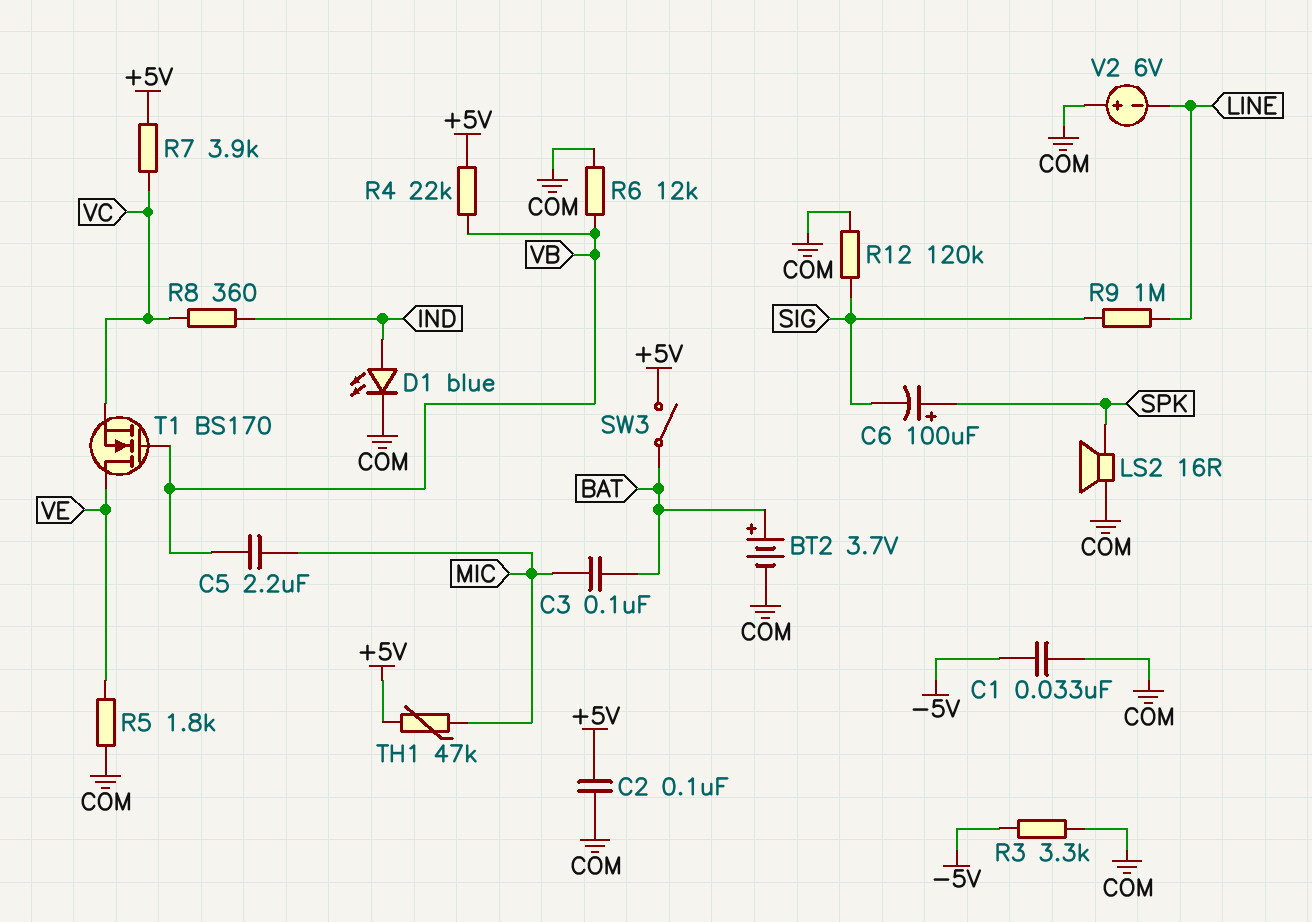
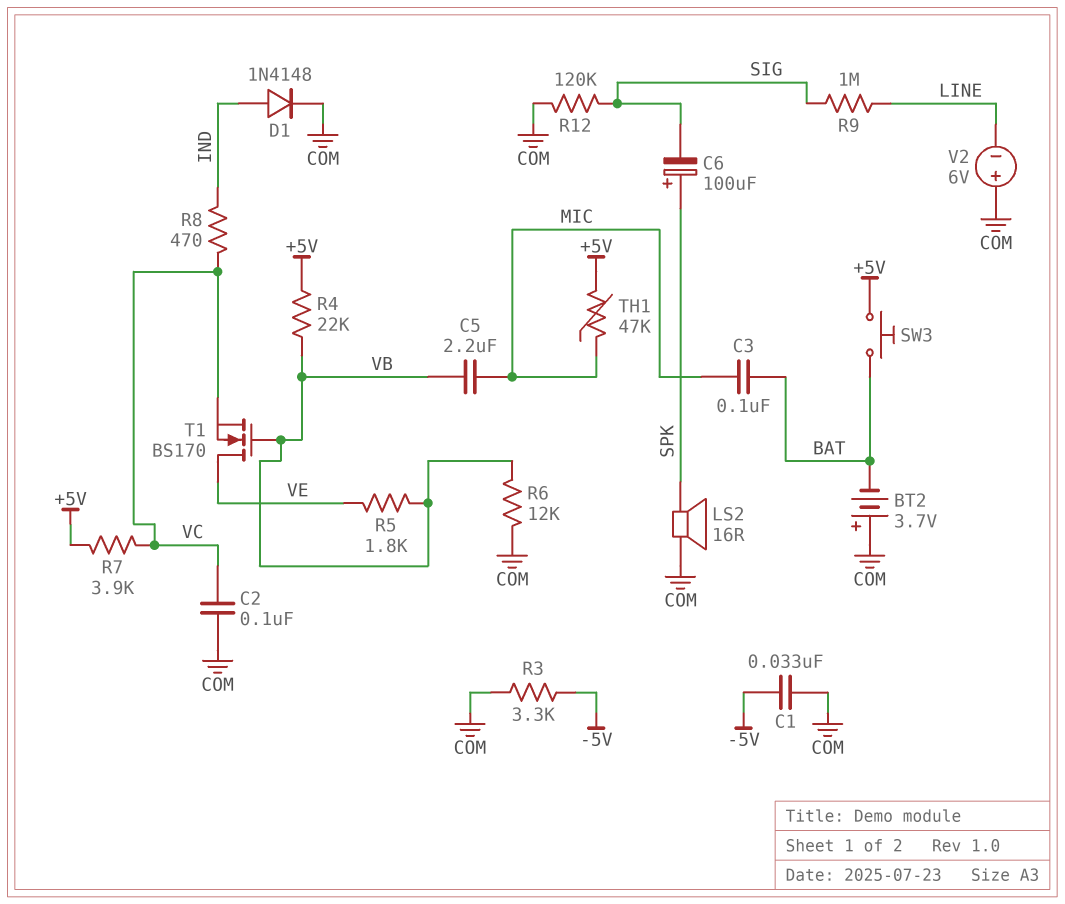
BT2: 3.7V (plus BAT, minus COM) -> 3.7V (plus COM, minus BAT)
C2: 100nF (+5V, COM) -> 100nF (COM, VC)
D1: LED blue (A IND, K COM) -> diode 1N4148 (A IND, K COM)
R5: 1.8k (COM, VE) -> 1.8k (VB, VE)
R8: 360 (IND, VC) -> 470 (IND, VC)
SW3: switch (+5V, BAT) -> button (+5V, BAT)

